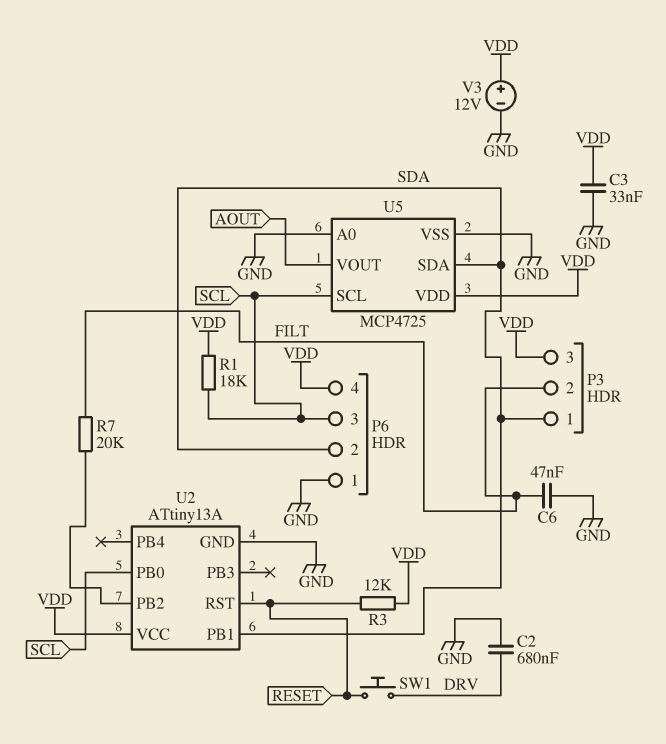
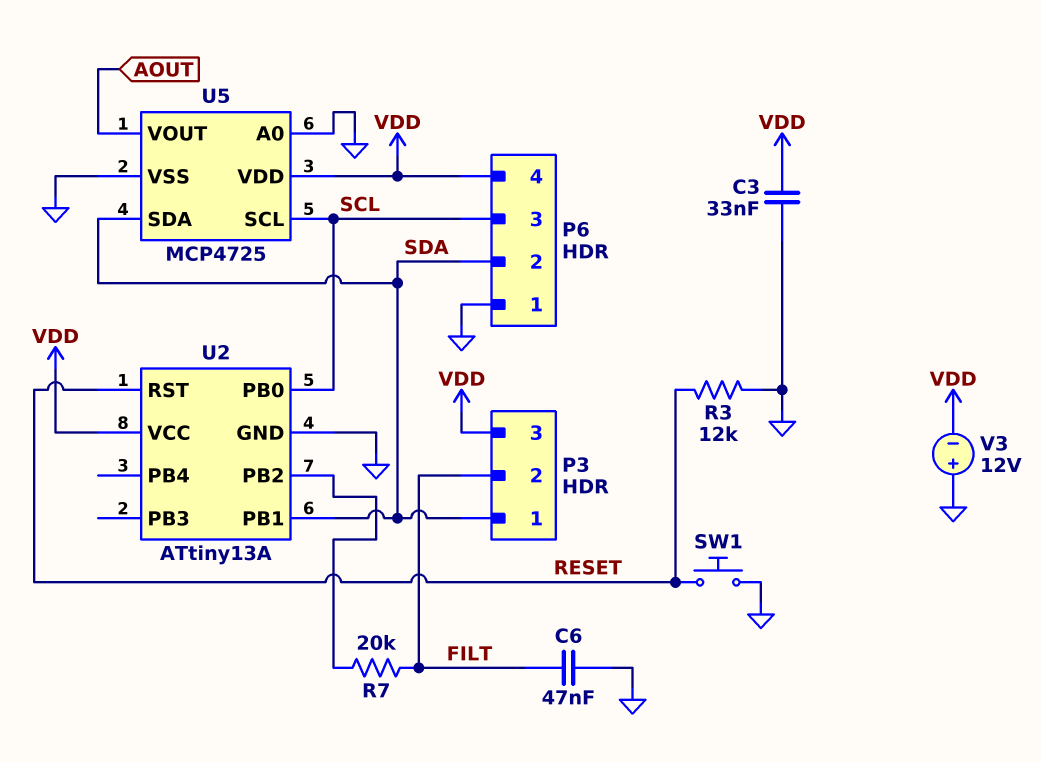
C2: 680nF (DRV, GND) -> none
R1: 18k (SCL, VDD) -> none
R3: 12k (RESET, VDD) -> 12k (GND, RESET)
SW1: button (DRV, RESET) -> button (GND, RESET)
V3: 12V (plus VDD, minus GND) -> 12V (plus GND, minus VDD)

